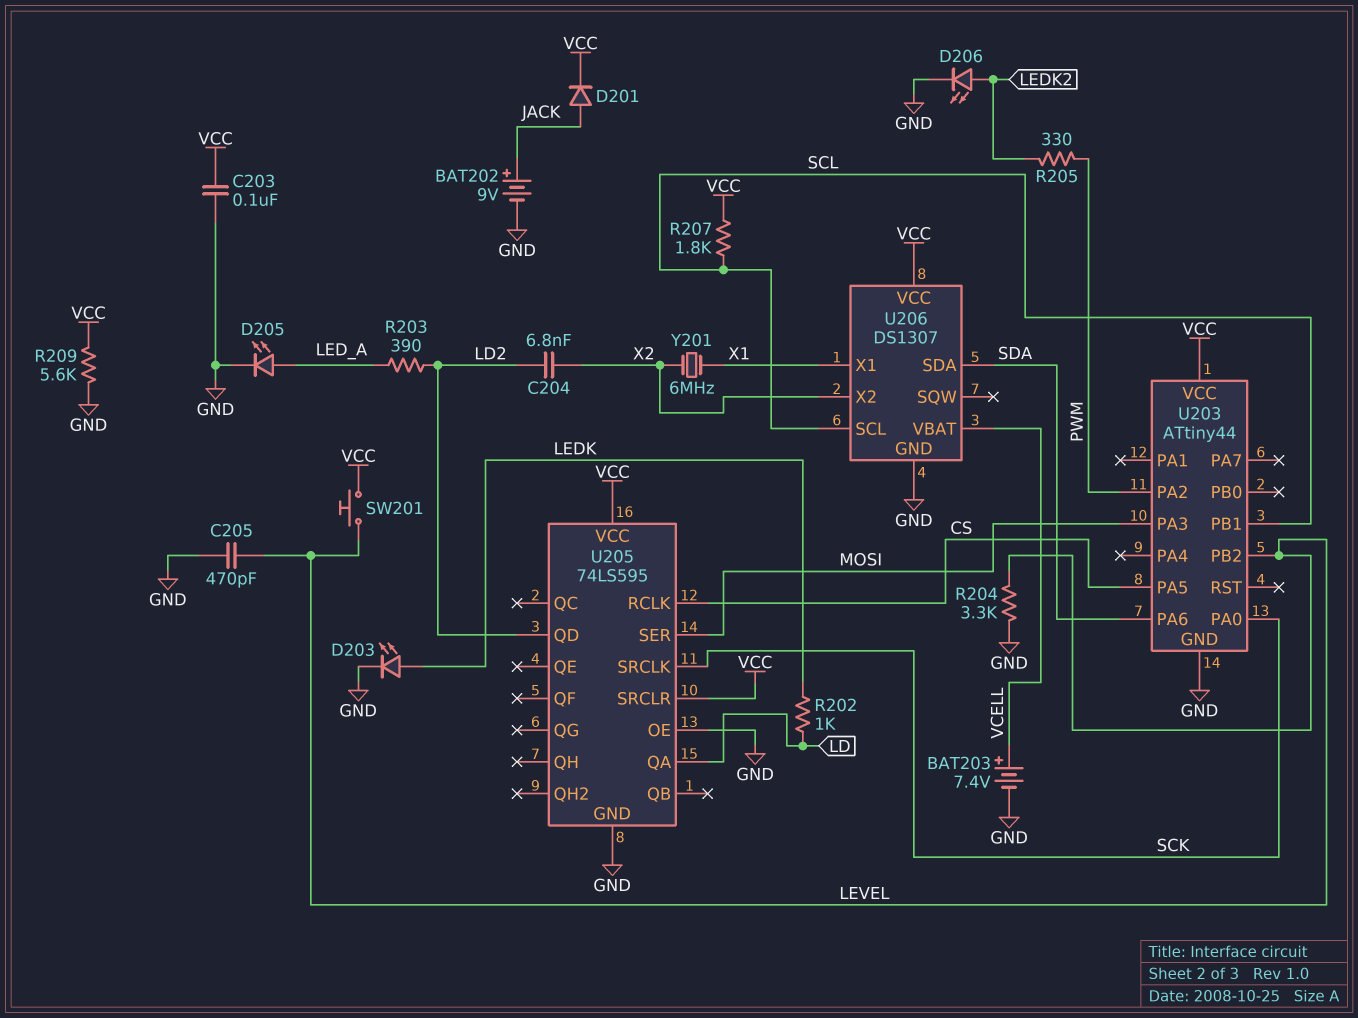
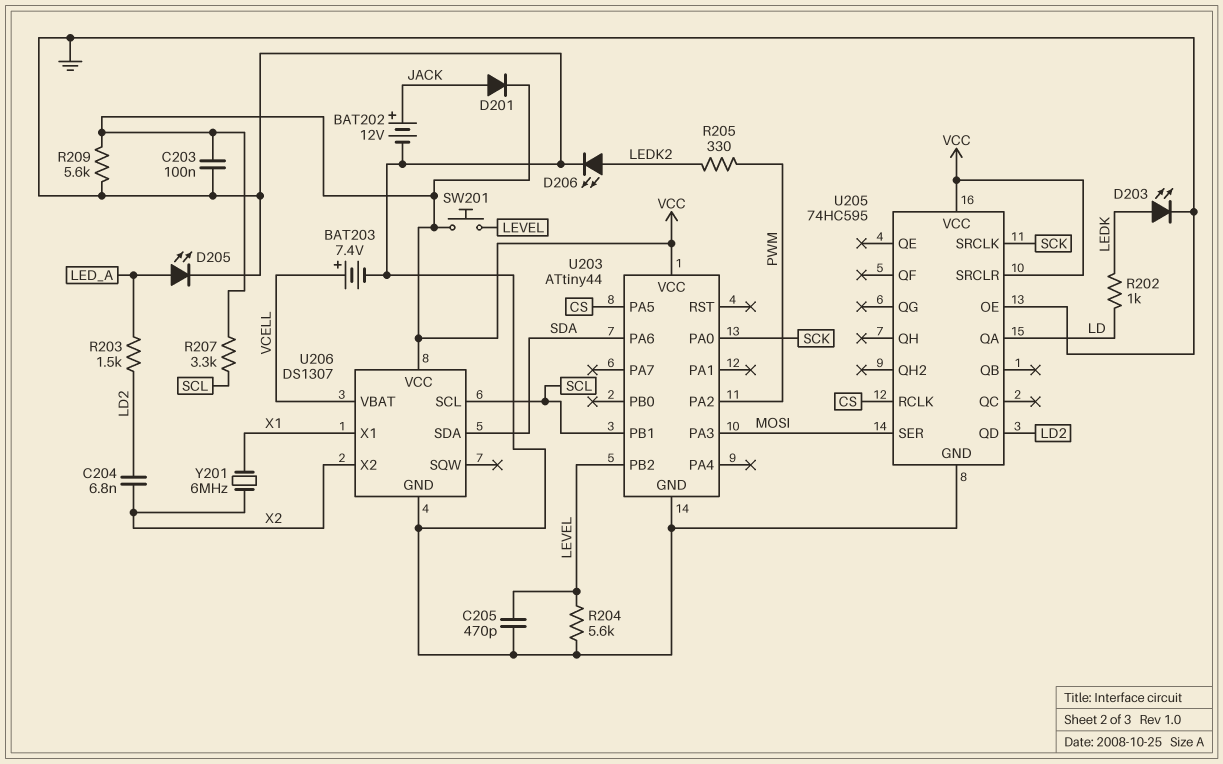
BAT202: 9V (plus JACK, minus GND) -> 12V (plus JACK, minus GND)
R203: 390 (LD2, LED_A) -> 1.5k (LD2, LED_A)
R204: 3.3k (GND, LEVEL) -> 5.6k (GND, LEVEL)
R207: 1.8k (SCL, VCC) -> 3.3k (SCL, VCC)
U205: 74LS595 -> 74HC595

